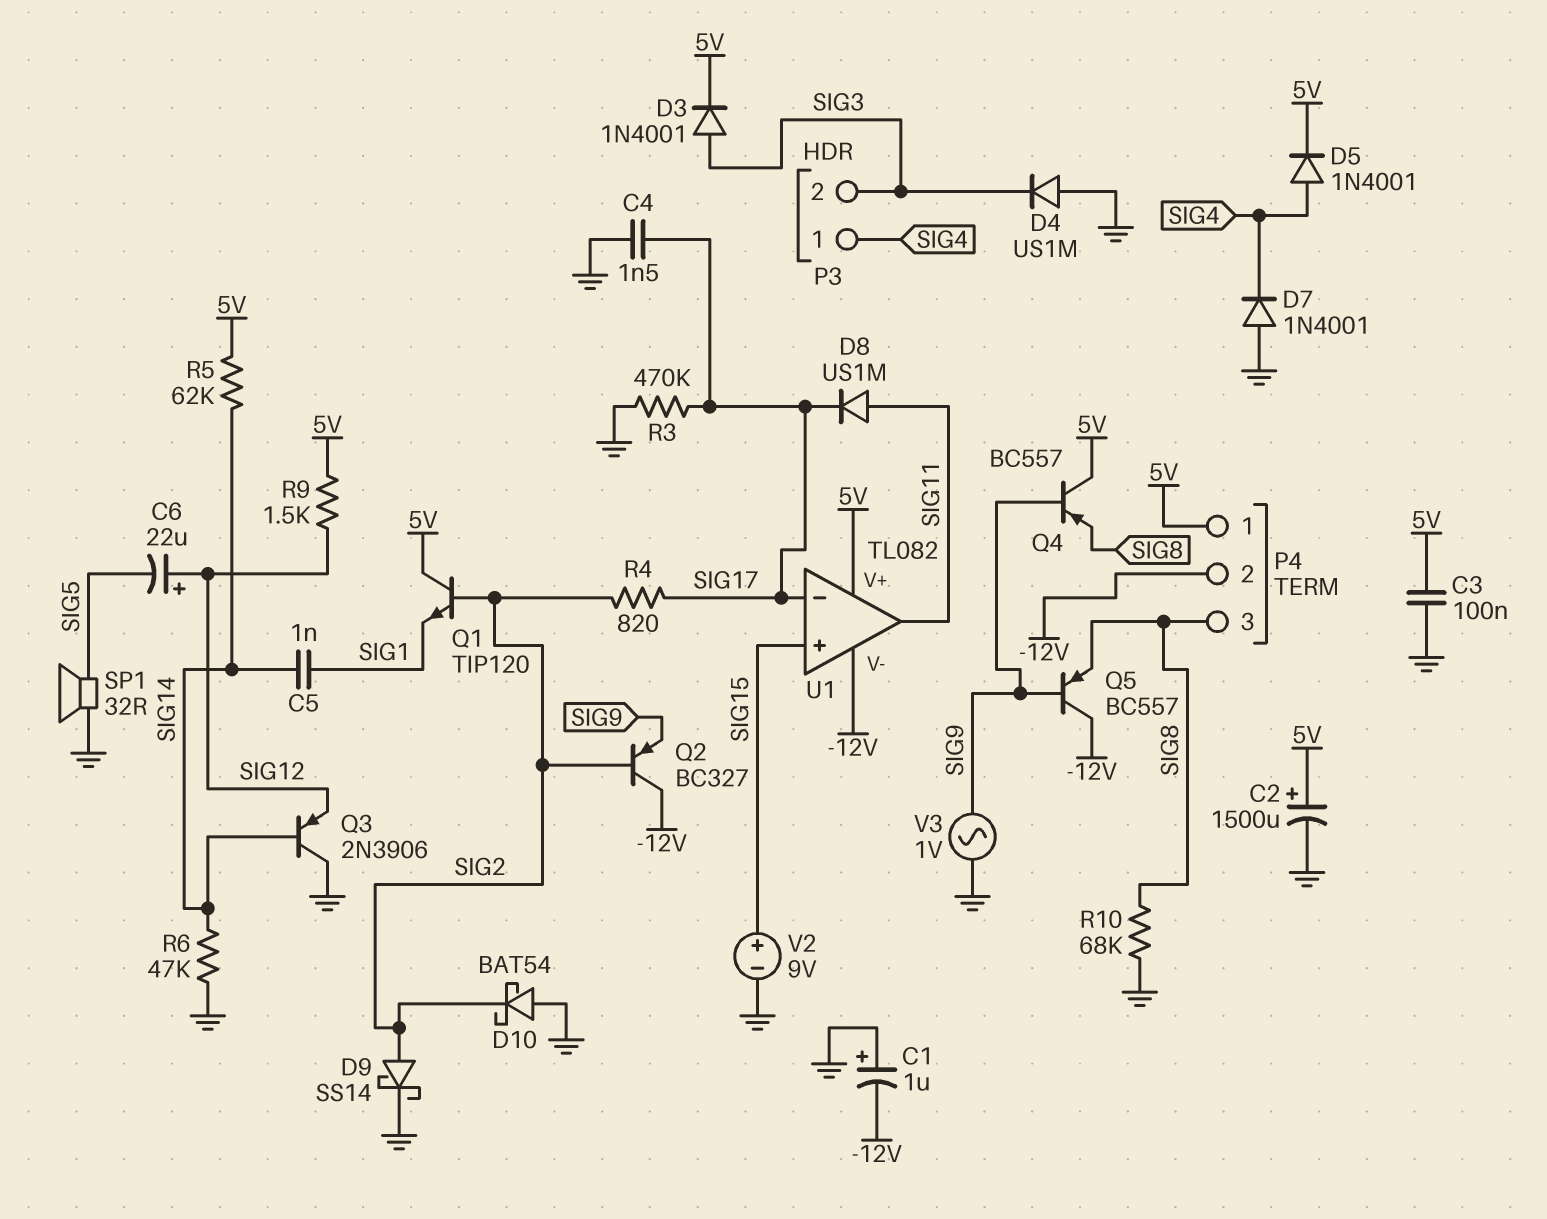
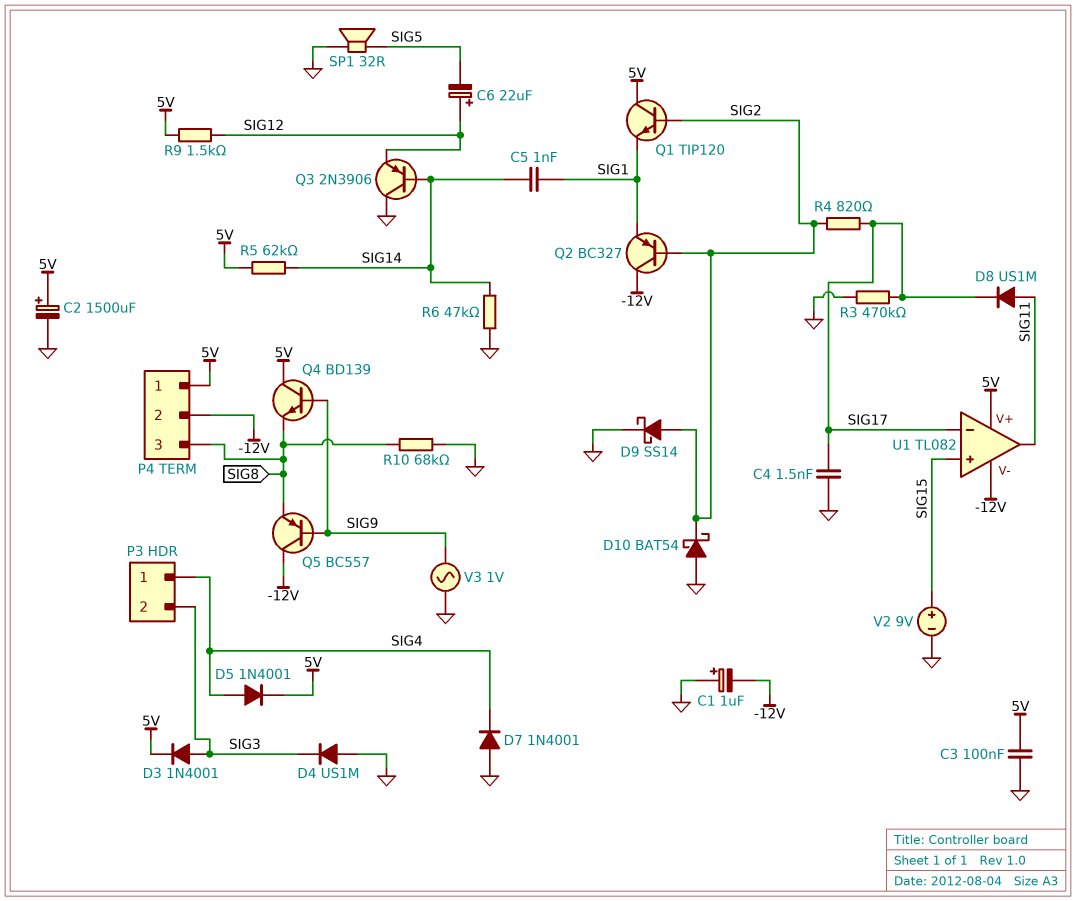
Q2: PNP BC327 (B SIG2, C -12V, E SIG9) -> PNP BC327 (B SIG2, C -12V, E SIG1)
Q4: PNP BC557 (B SIG9, C 5V, E SIG8) -> NPN BD139 (B SIG9, C 5V, E SIG8)

